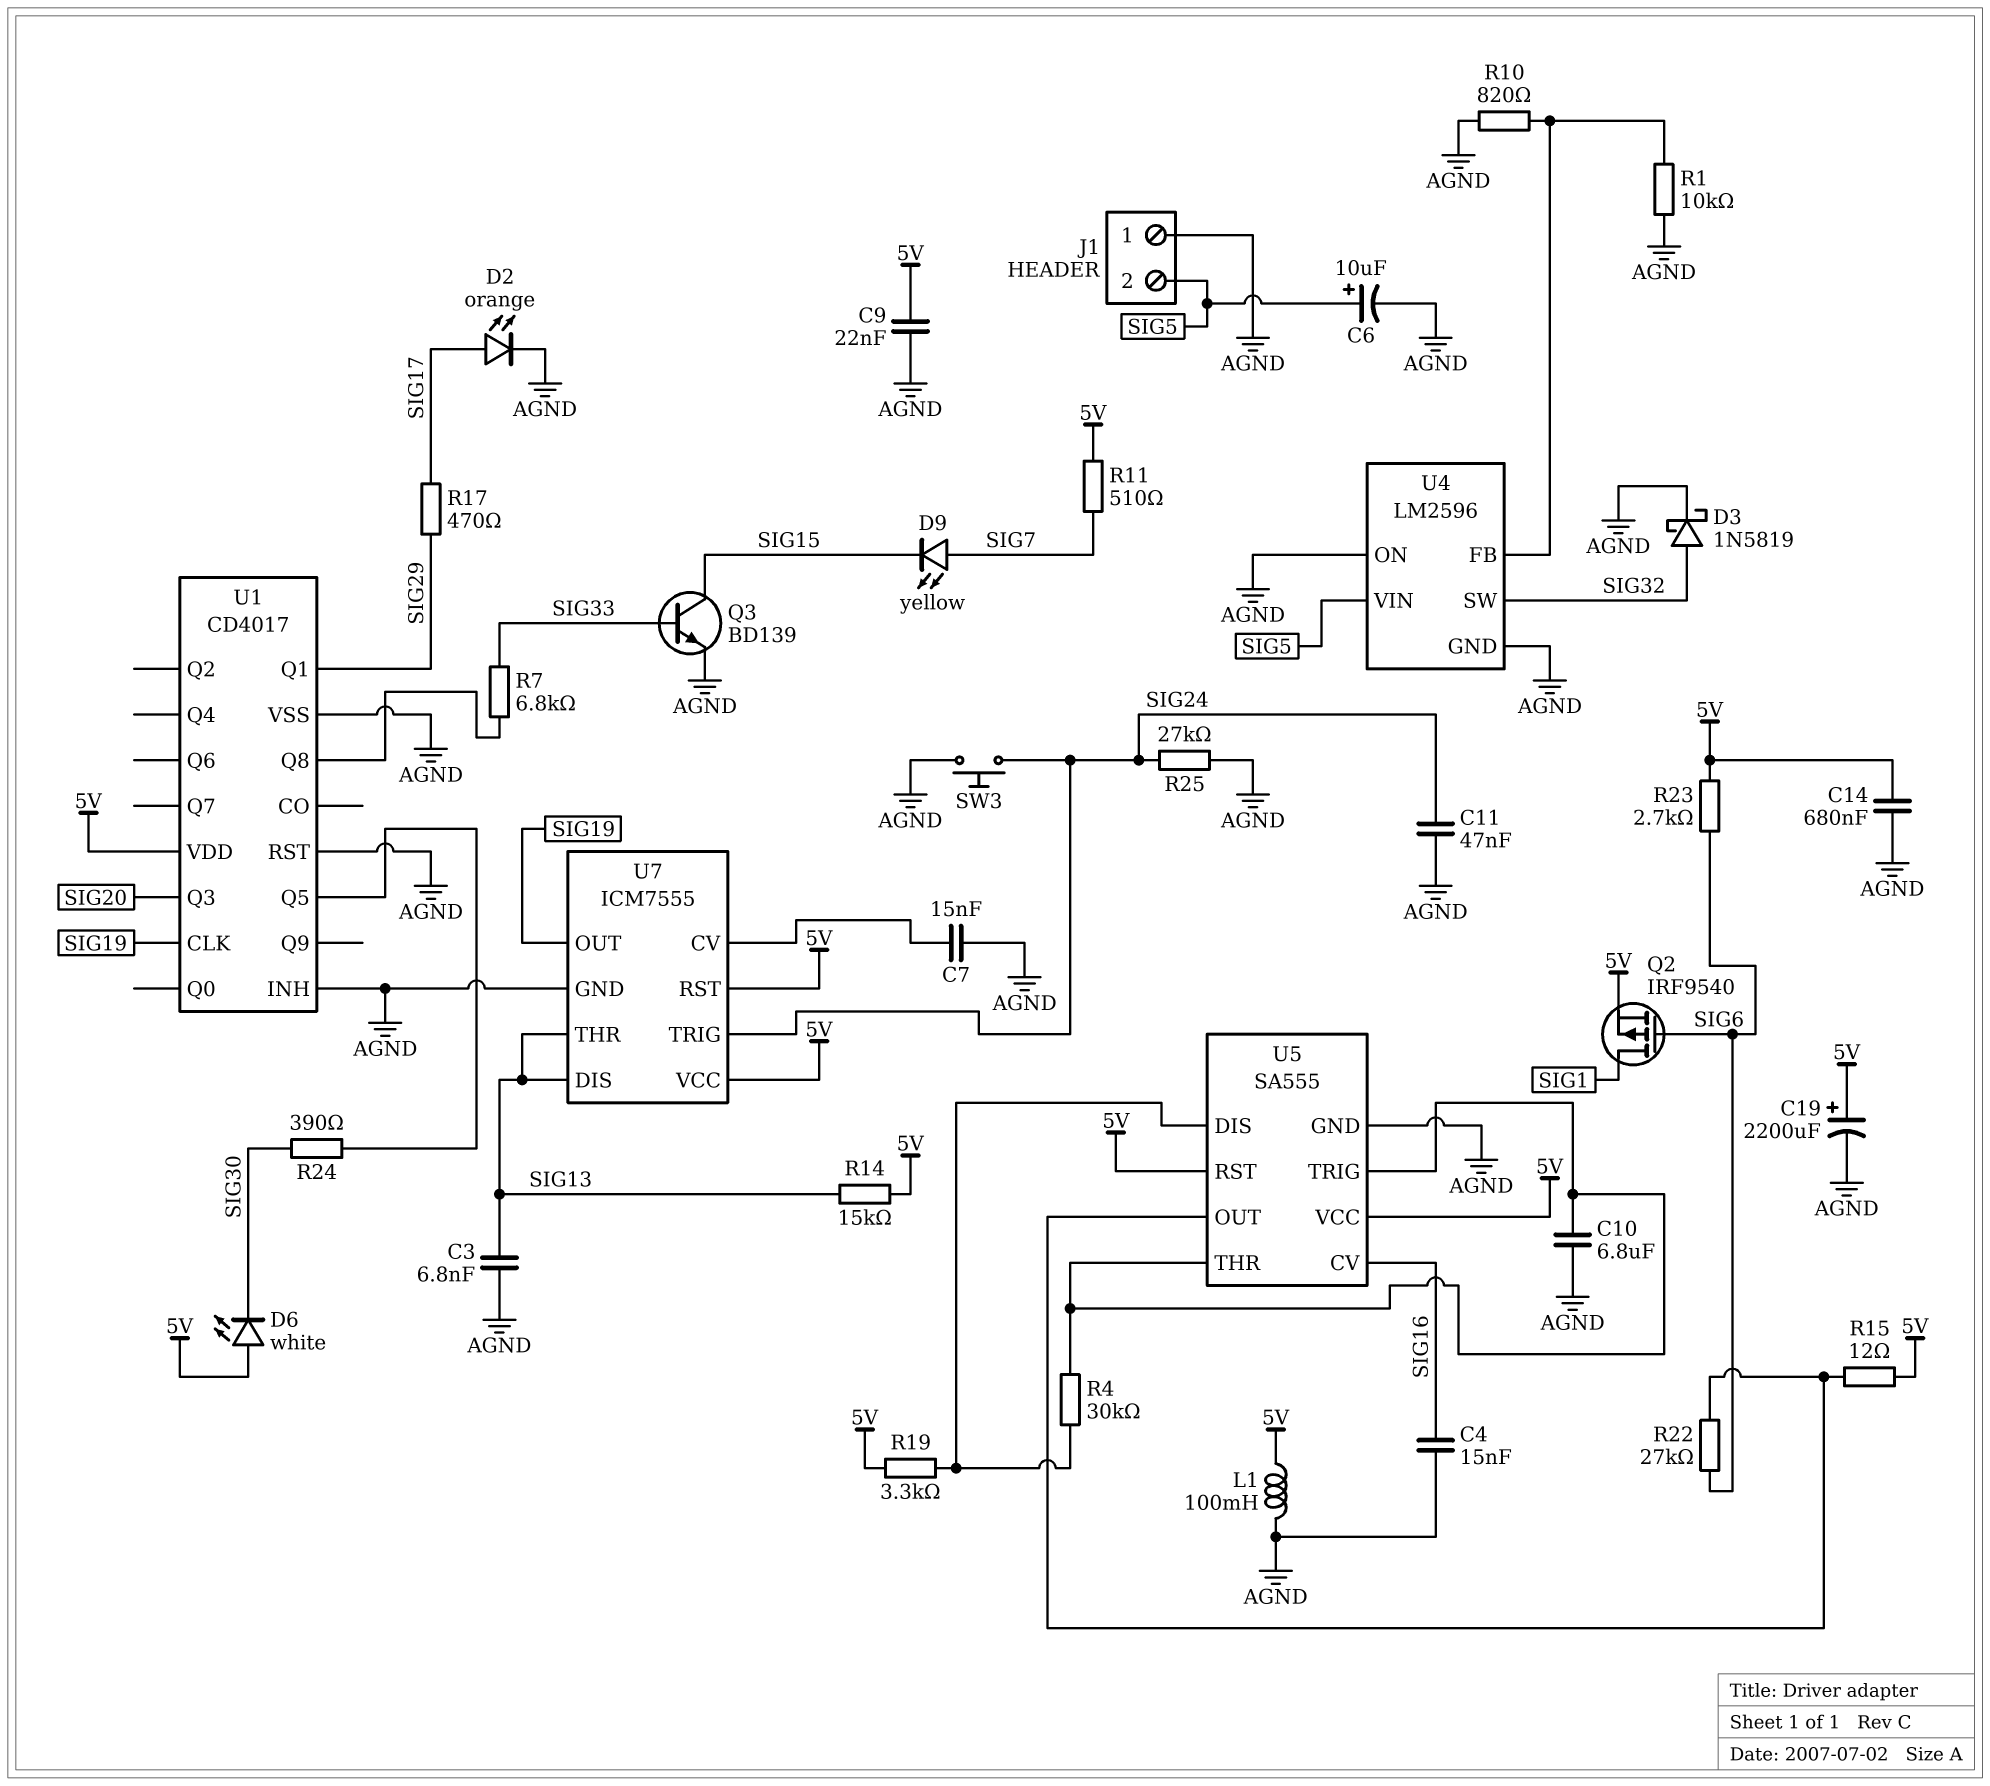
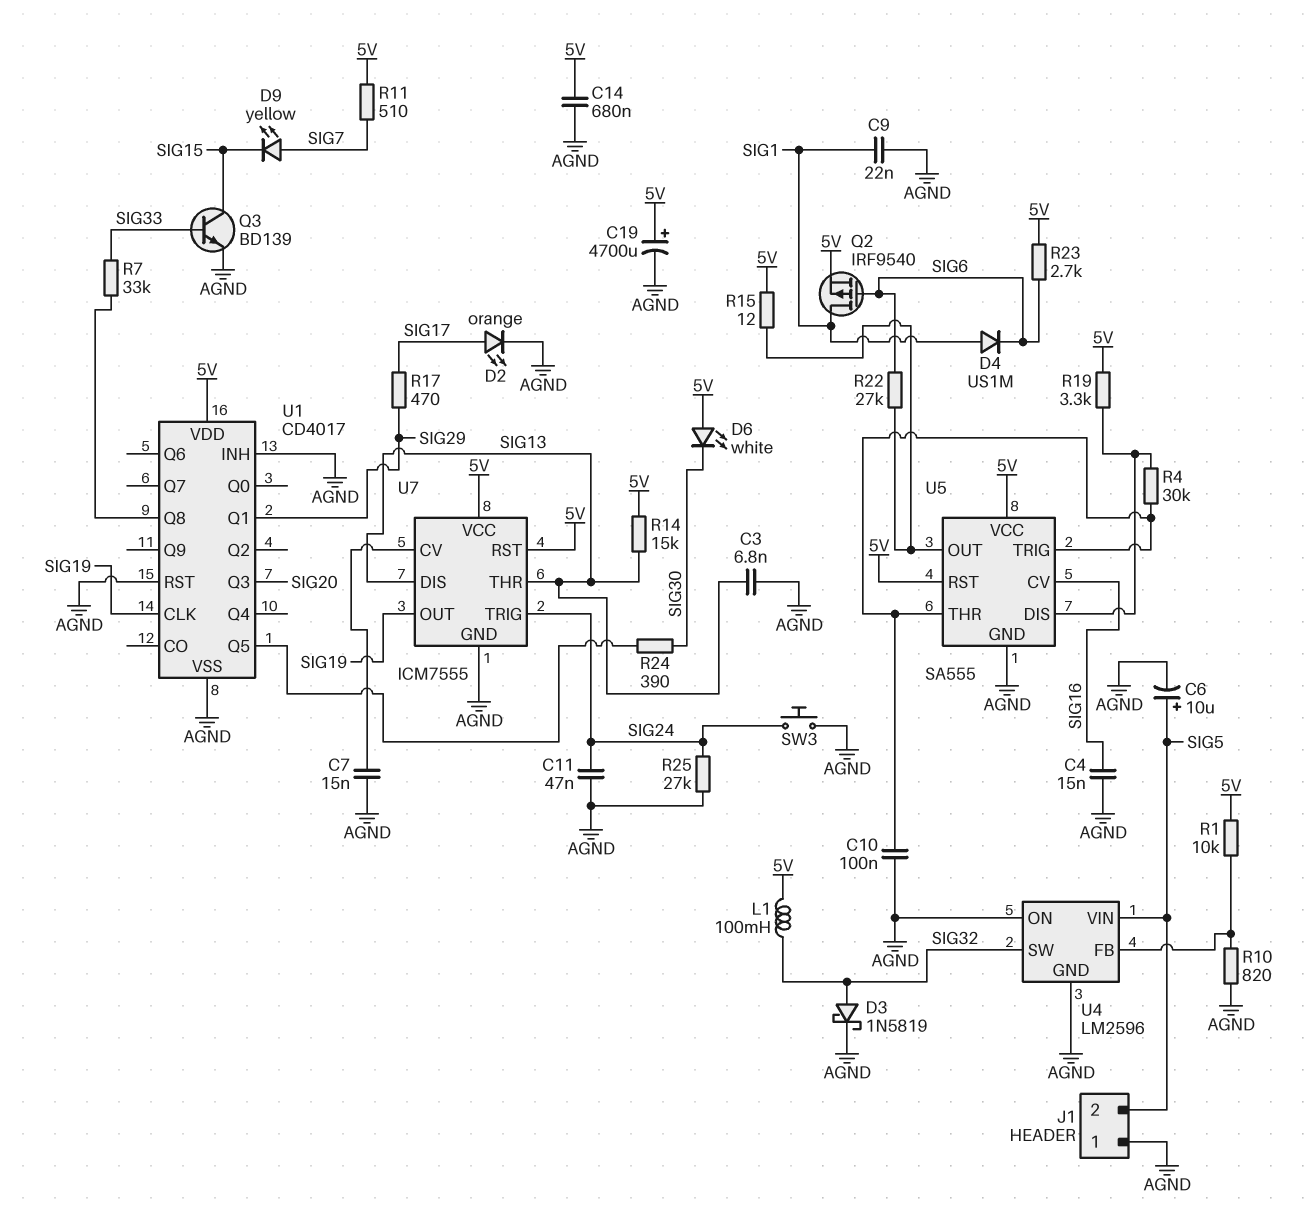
C9: 22nF (5V, AGND) -> 22nF (AGND, SIG1)
C10: 6.8uF (AGND, U5/THR) -> 100nF (AGND, U5/THR)
C19: 2200uF (plus 5V, minus AGND) -> 4700uF (plus 5V, minus AGND)
D4: none -> diode US1M (A SIG1, K SIG6)
L1: 100mH (5V, AGND) -> 100mH (5V, SIG32)
R1: 10k (AGND, U4/FB) -> 10k (5V, U4/FB)
R7: 6.8k (SIG33, U1/Q8) -> 33k (SIG33, U1/Q8)

